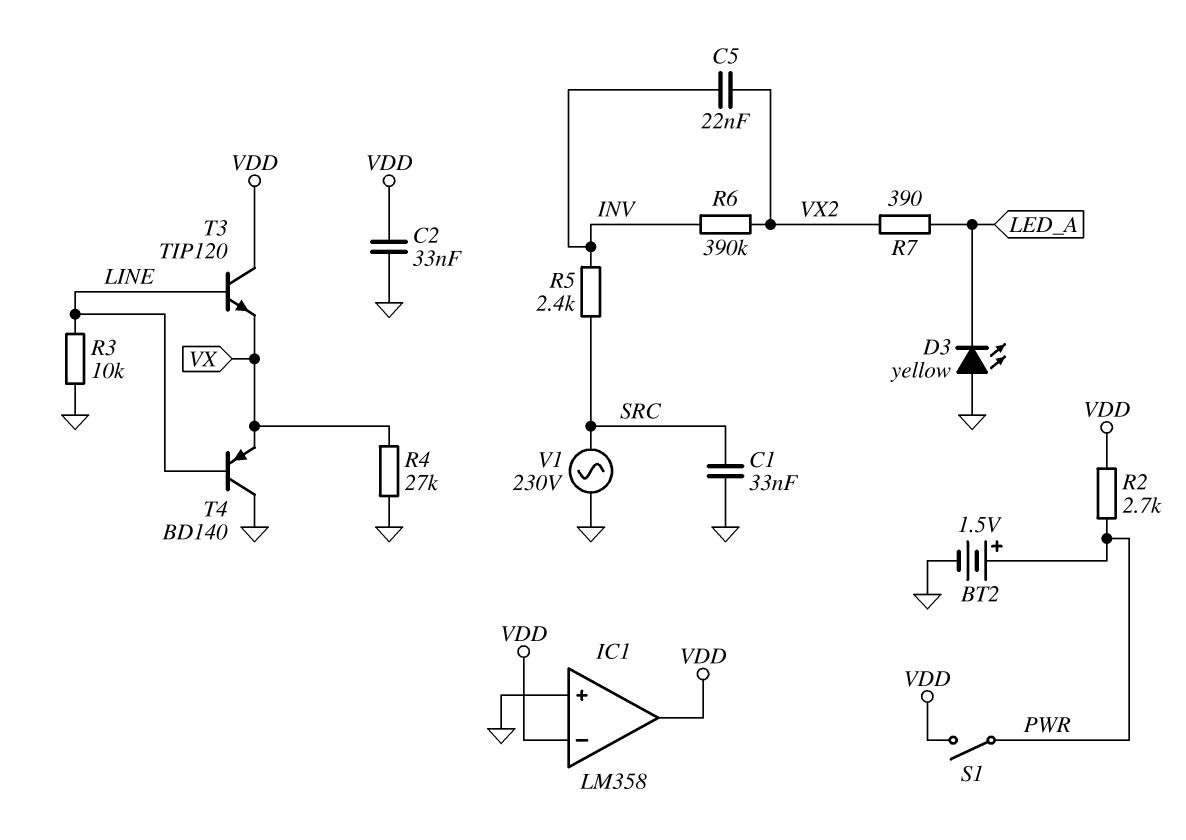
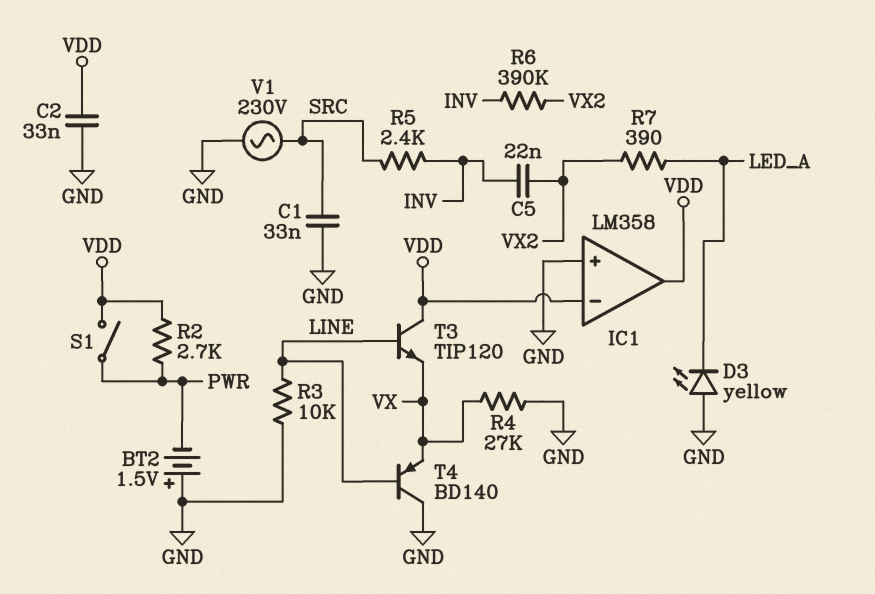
BT2: 1.5V (plus PWR, minus GND) -> 1.5V (plus GND, minus PWR)

